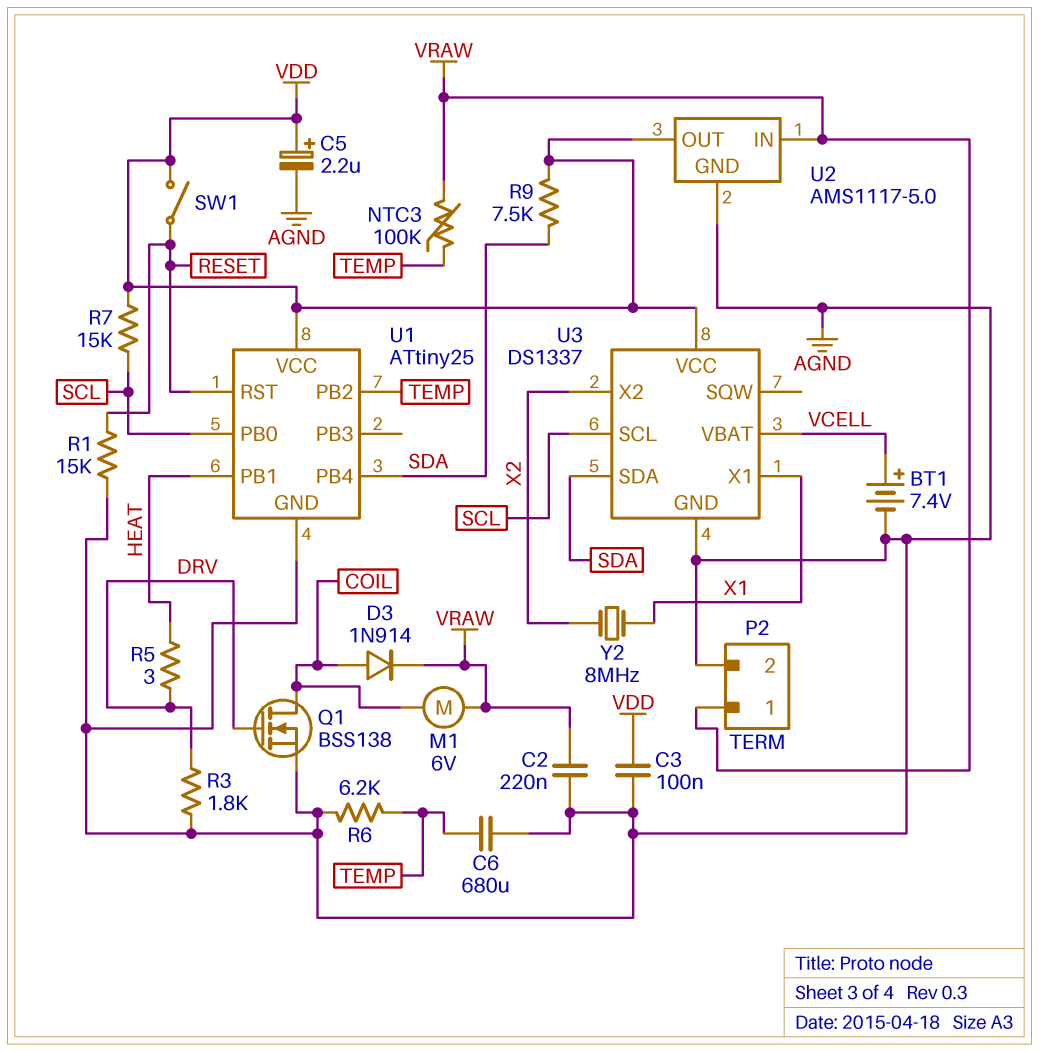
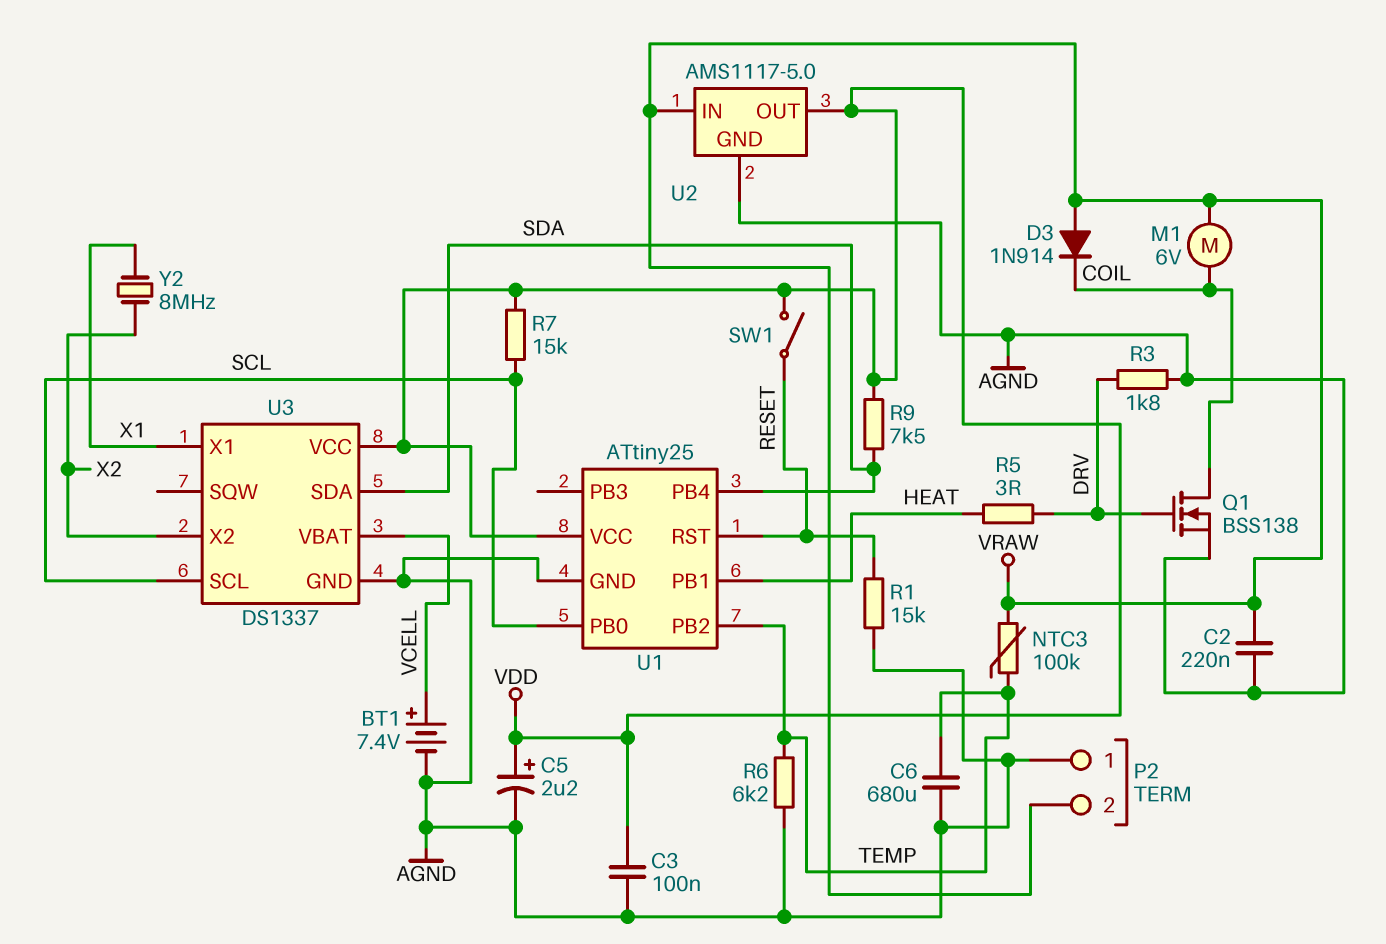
D3: diode 1N914 (A COIL, K VRAW) -> diode 1N914 (A VRAW, K COIL)
P2 pin 1: VRAW -> AGND
P2 pin 2: AGND -> VRAW

